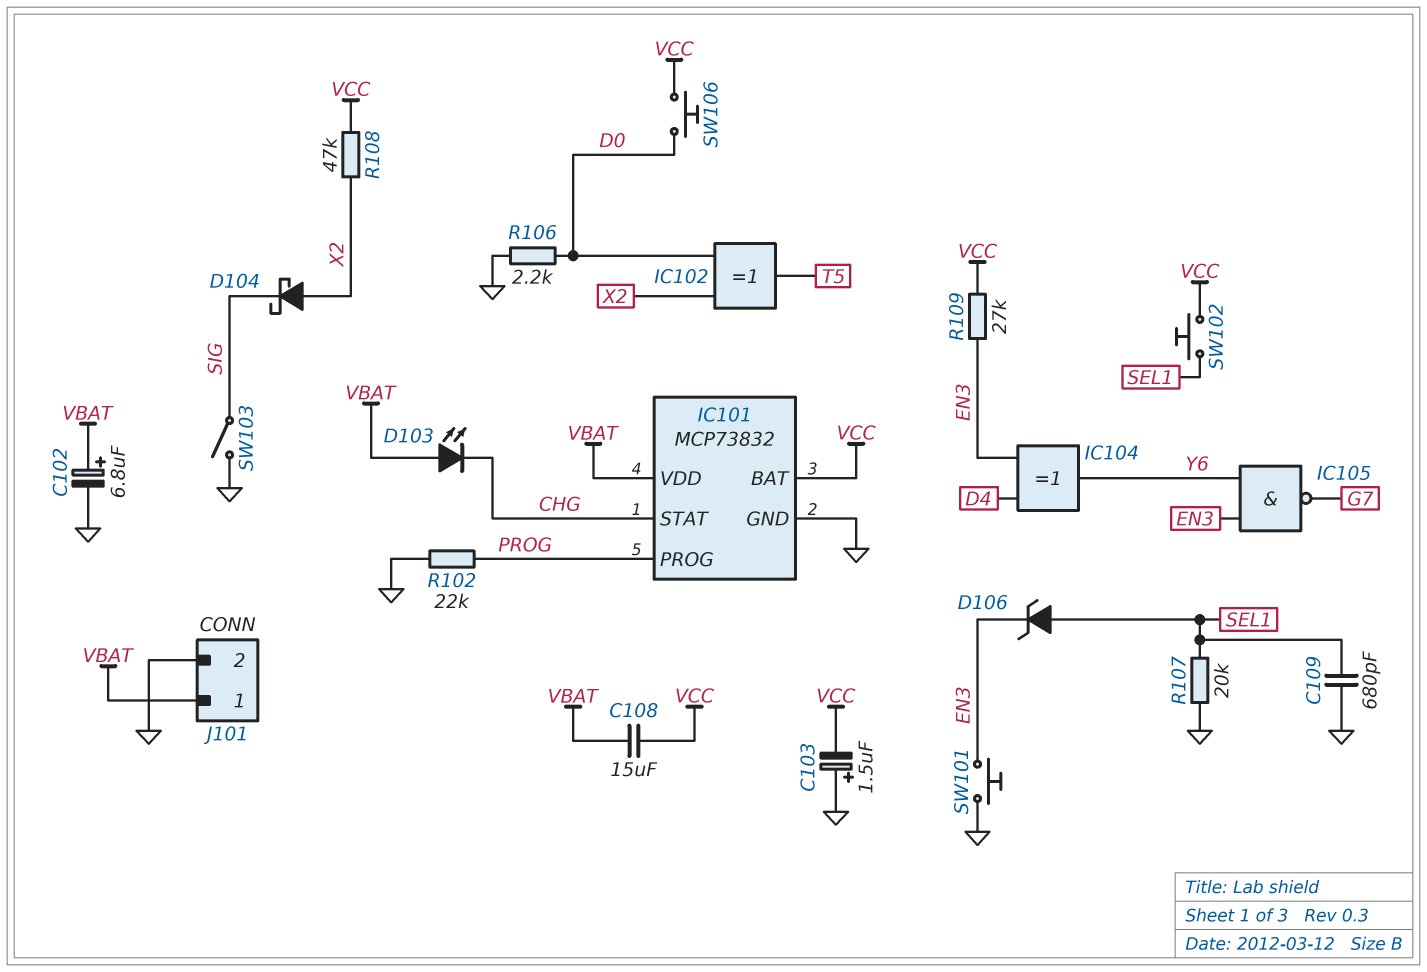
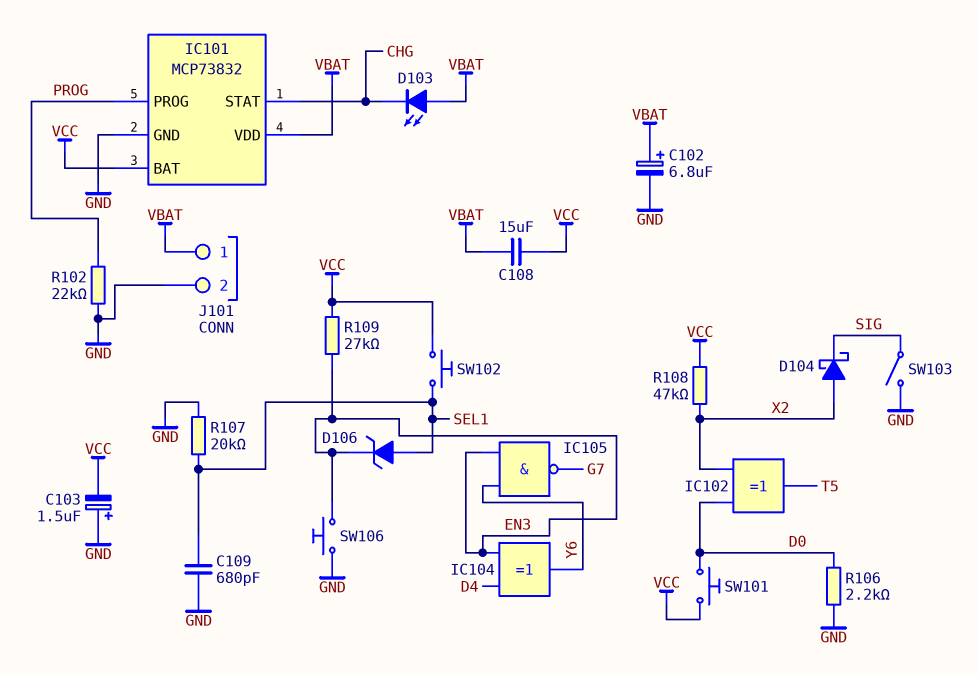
SW101: button (EN3, GND) -> button (D0, VCC)
SW106: button (D0, VCC) -> button (EN3, GND)

